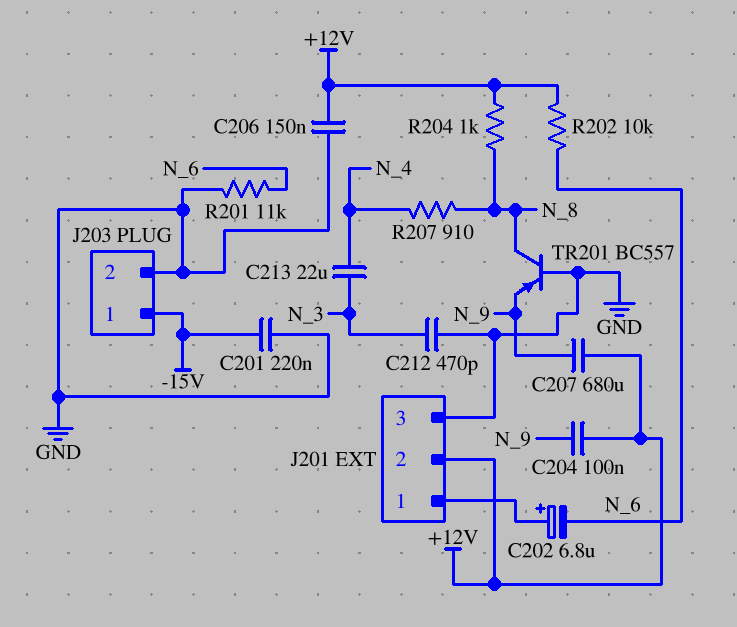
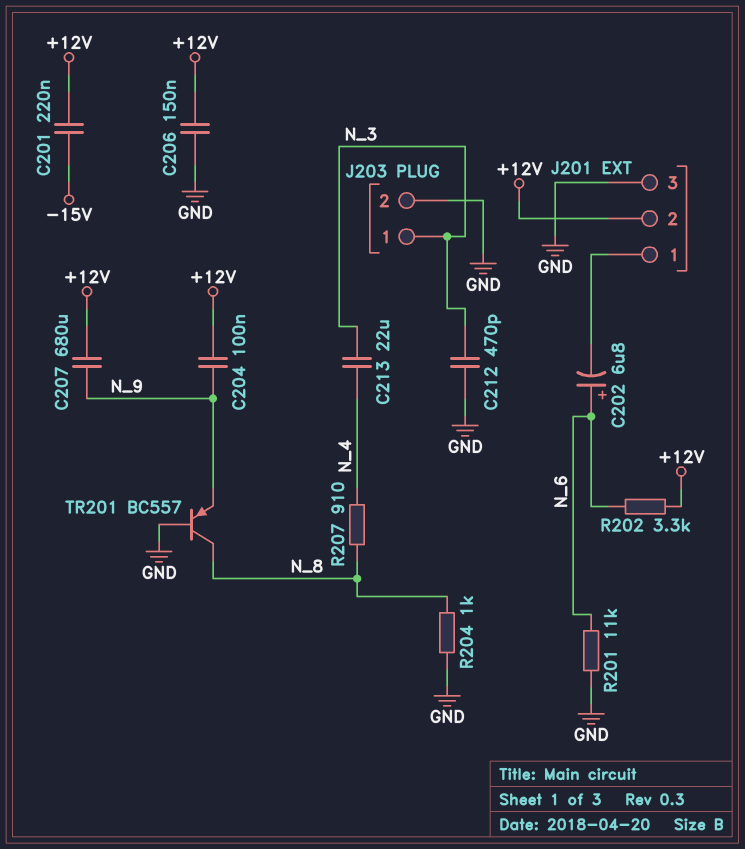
C201: 220nF (-15V, GND) -> 220nF (+12V, -15V)
C202: 6.8uF (plus J201/1, minus N_6) -> 6.8uF (plus N_6, minus J201/1)
J203 pin 1: -15V -> N_3
R202: 10k (+12V, N_6) -> 3.3k (+12V, N_6)
R204: 1k (+12V, N_8) -> 1k (GND, N_8)

